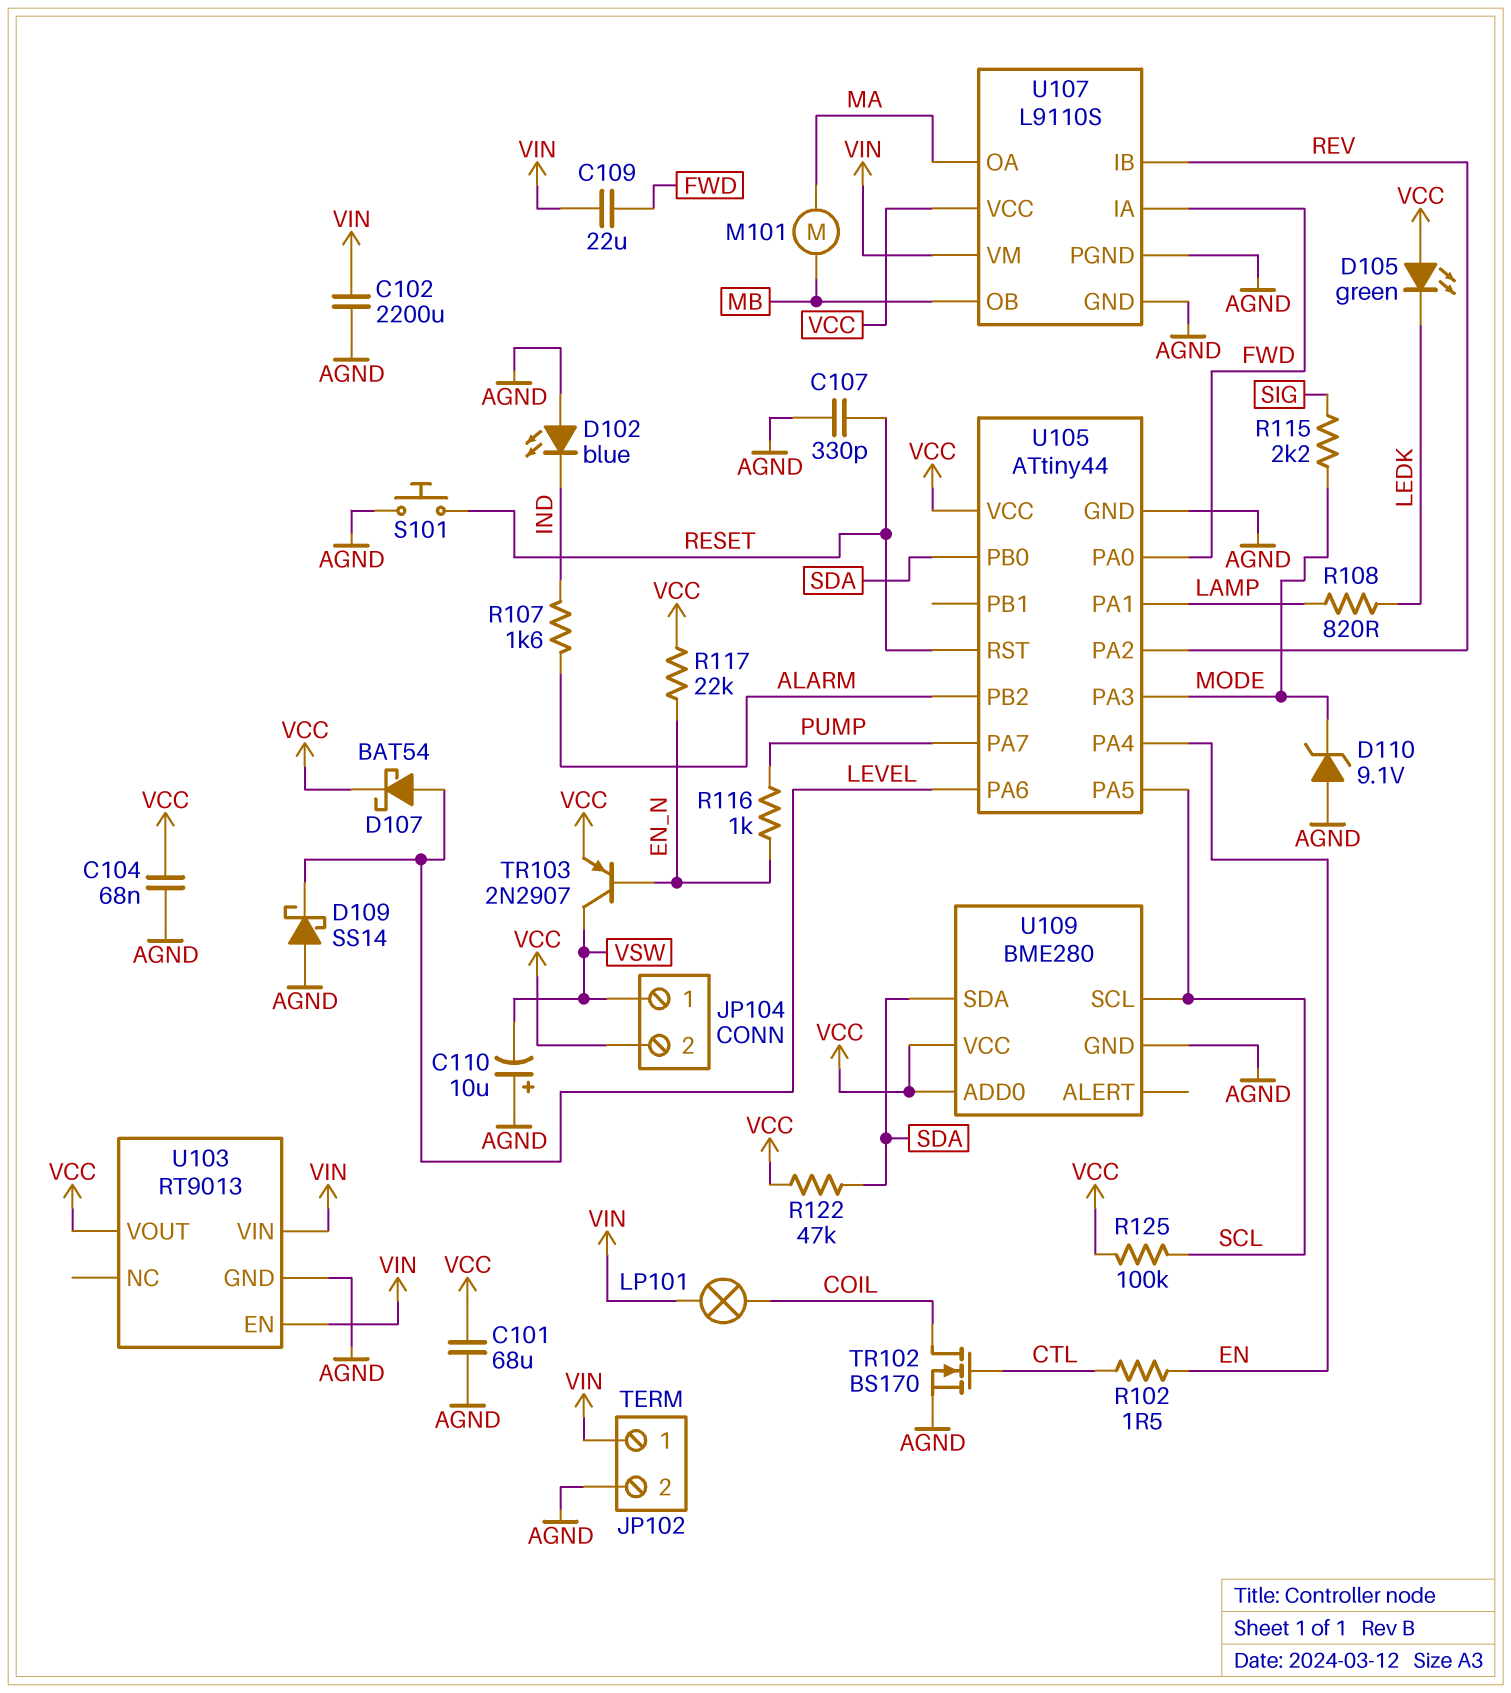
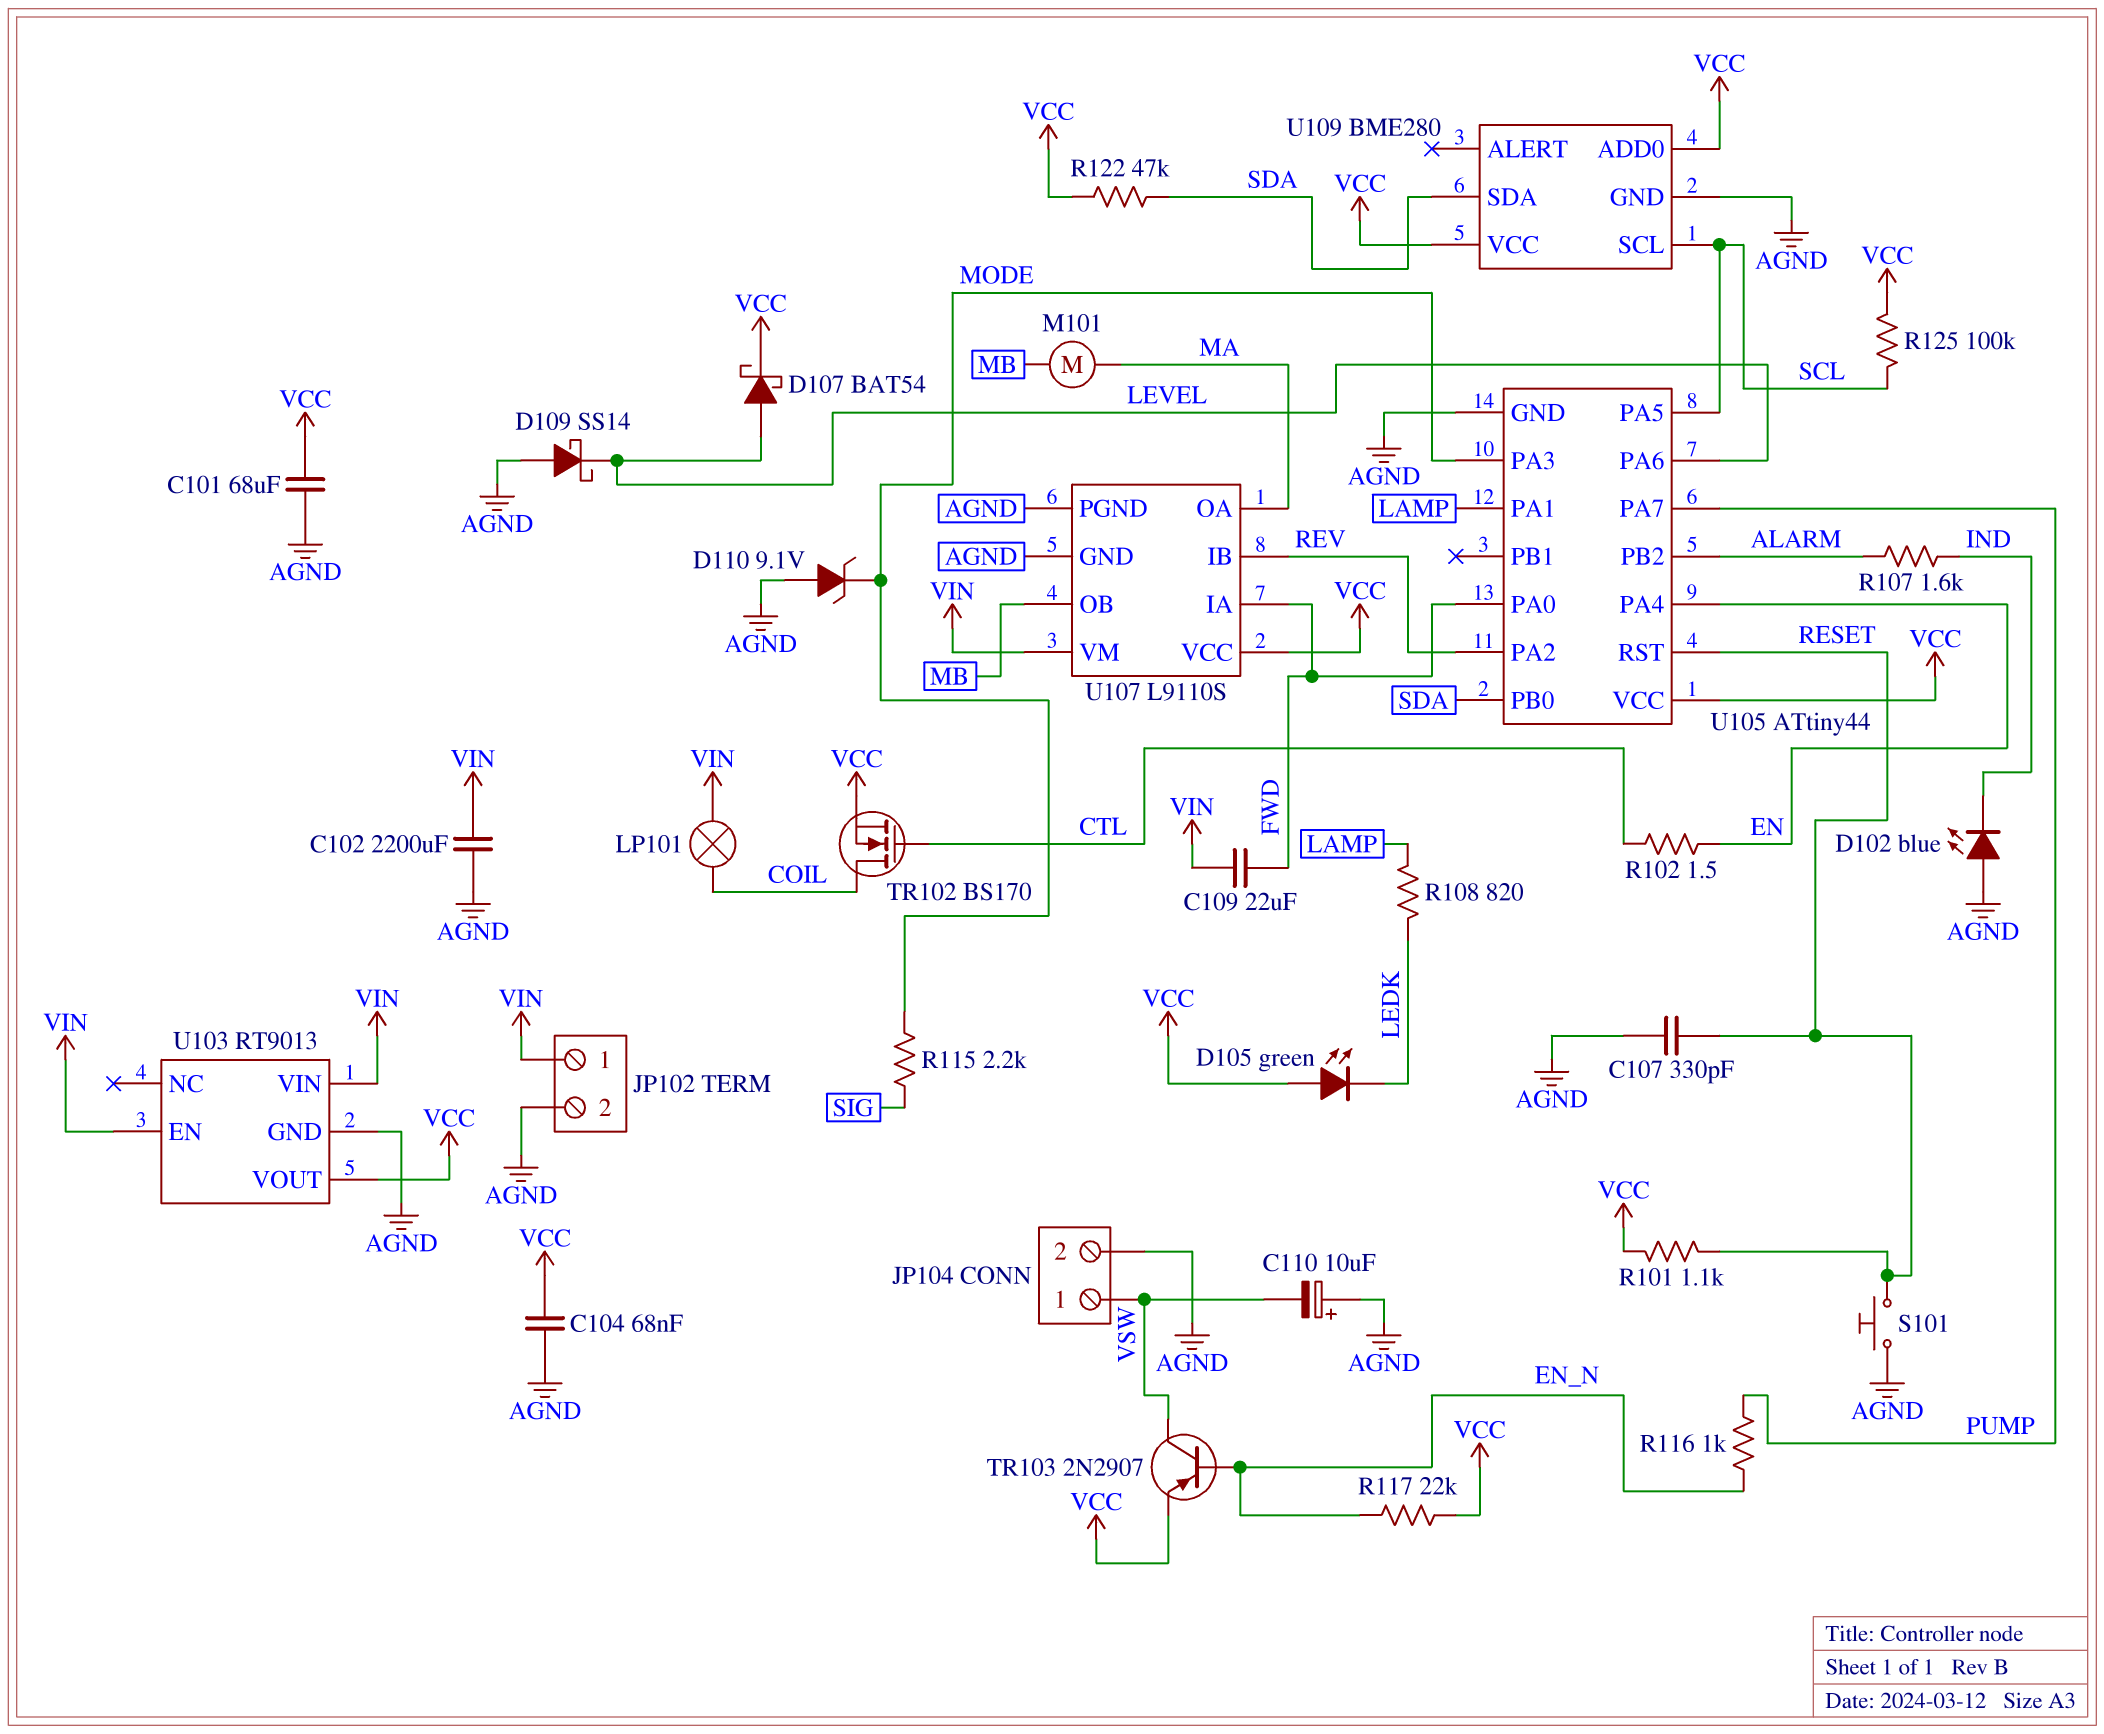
JP104 pin 2: VCC -> AGND
R101: none -> 1.1k (RESET, VCC)
TR102: NMOS BS170 (G CTL, D COIL, S AGND) -> NMOS BS170 (G CTL, D COIL, S VCC)

